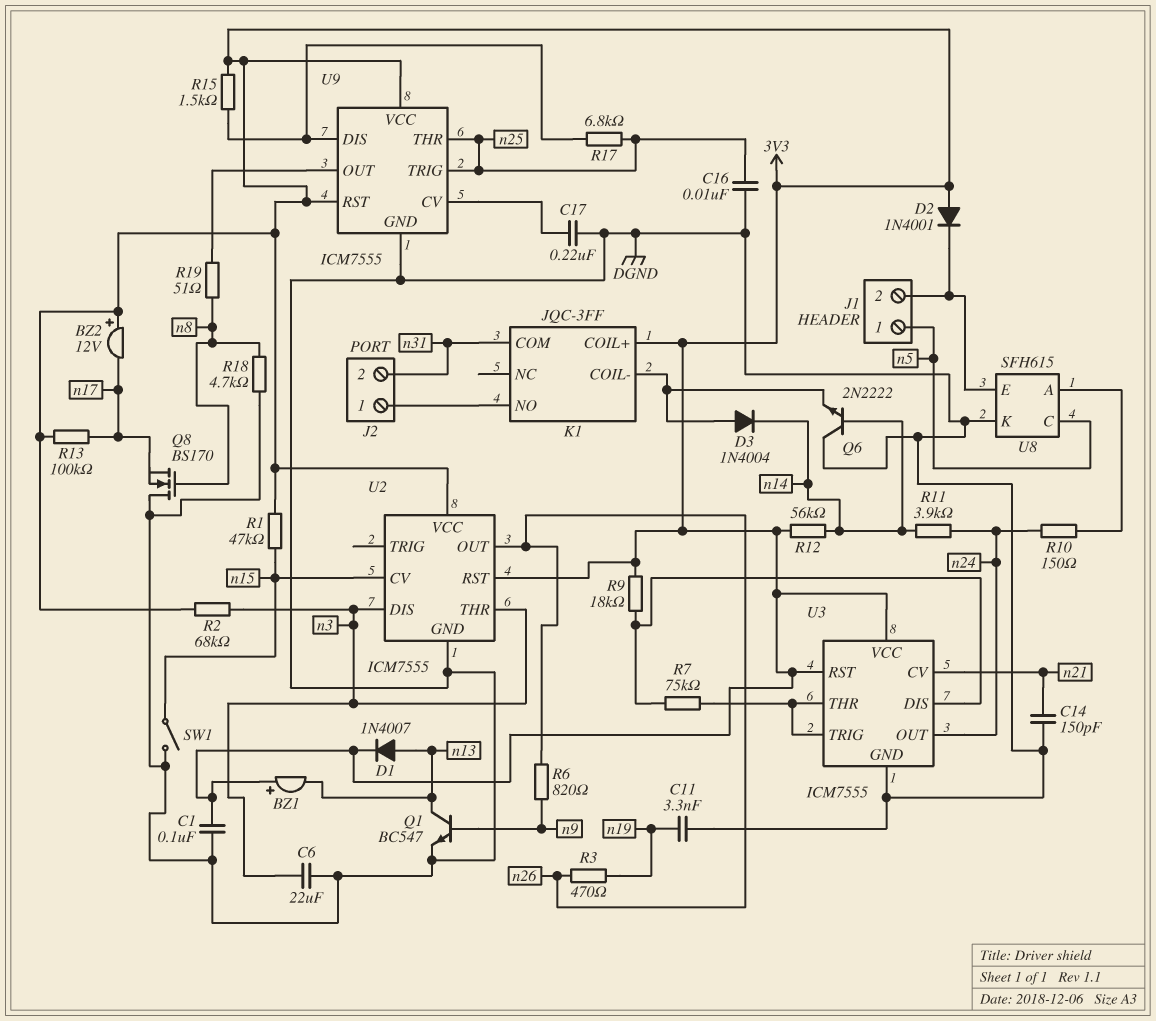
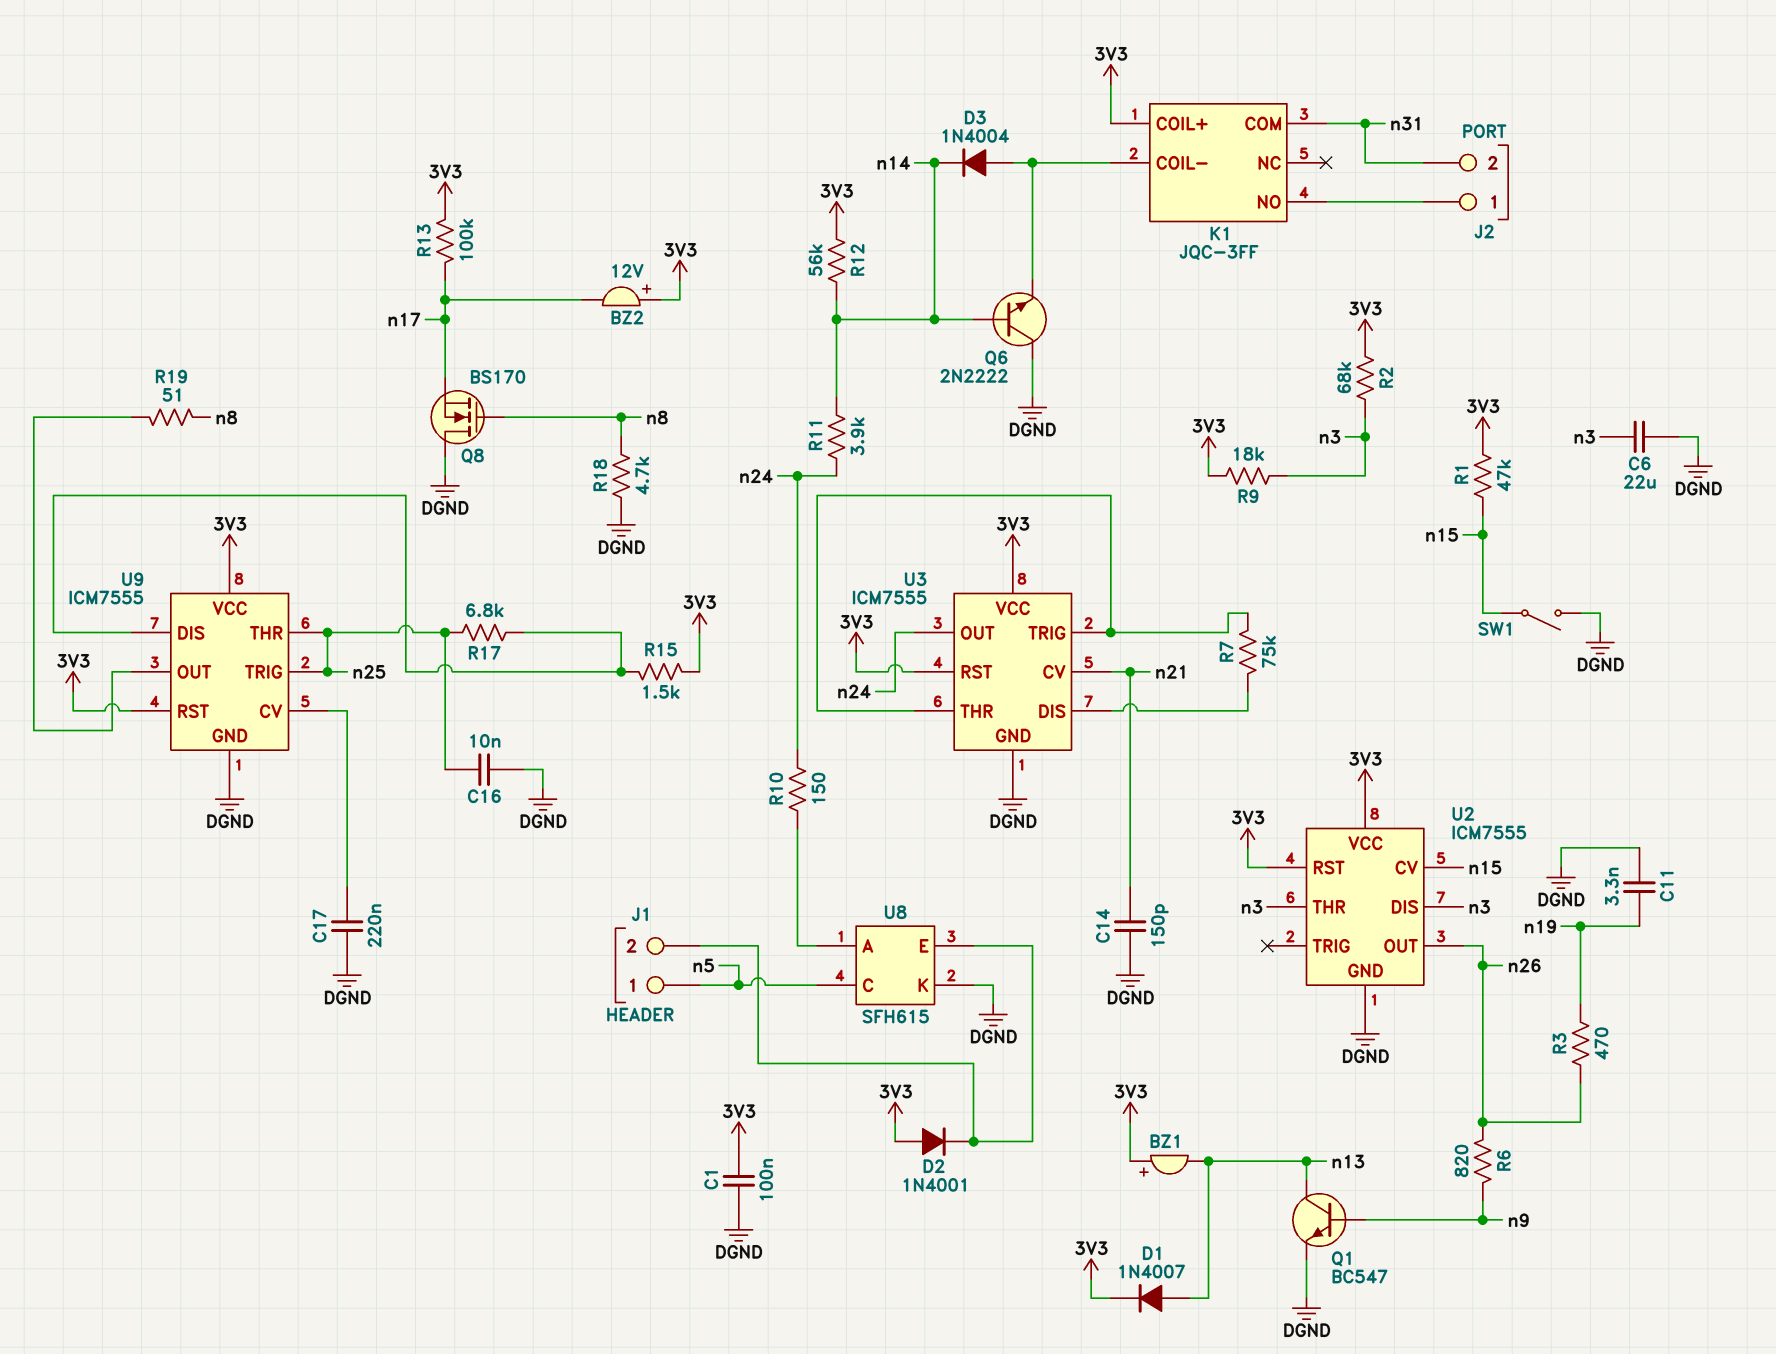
R9: 18k (3V3, U3/DIS) -> 18k (3V3, n3)

